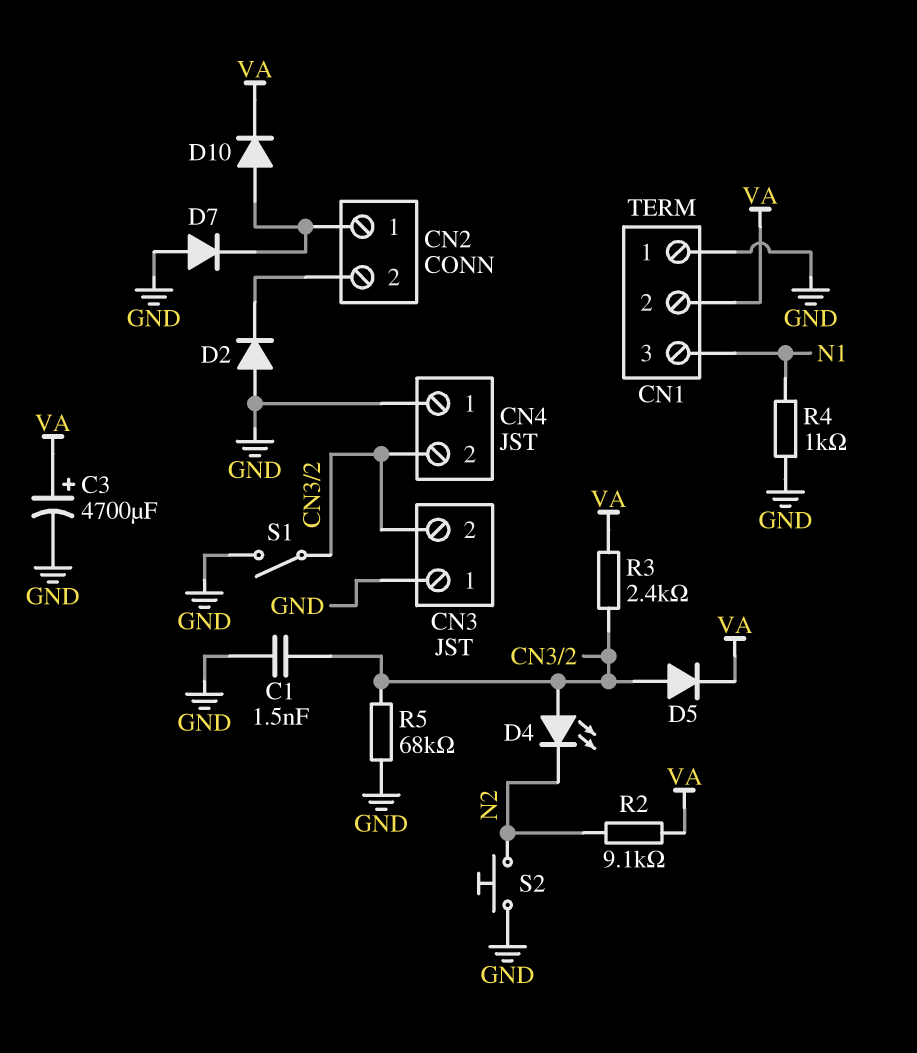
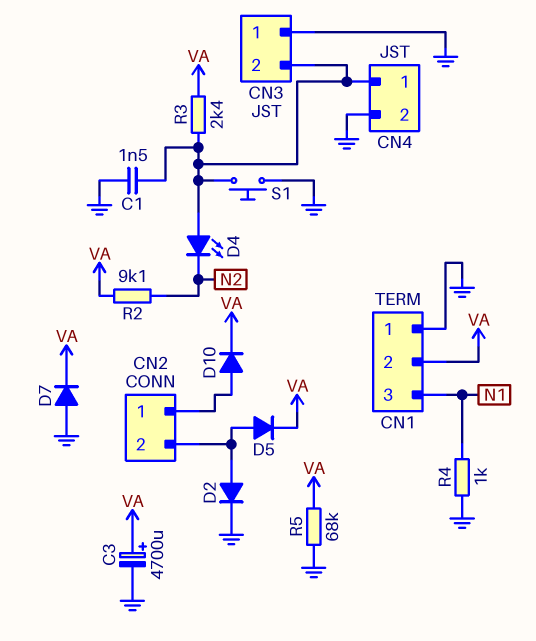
CN4 pin 1: GND -> CN3/2
CN4 pin 2: CN3/2 -> GND
D2: diode (A GND, K CN2/2) -> diode (A CN2/2, K GND)
D5: diode (A CN3/2, K VA) -> diode (A CN2/2, K VA)
D7: diode (A GND, K CN2/1) -> diode (A GND, K VA)
R5: 68k (CN3/2, GND) -> 68k (GND, VA)
S1: switch (CN3/2, GND) -> button (CN3/2, GND)
S2: button (GND, N2) -> none

